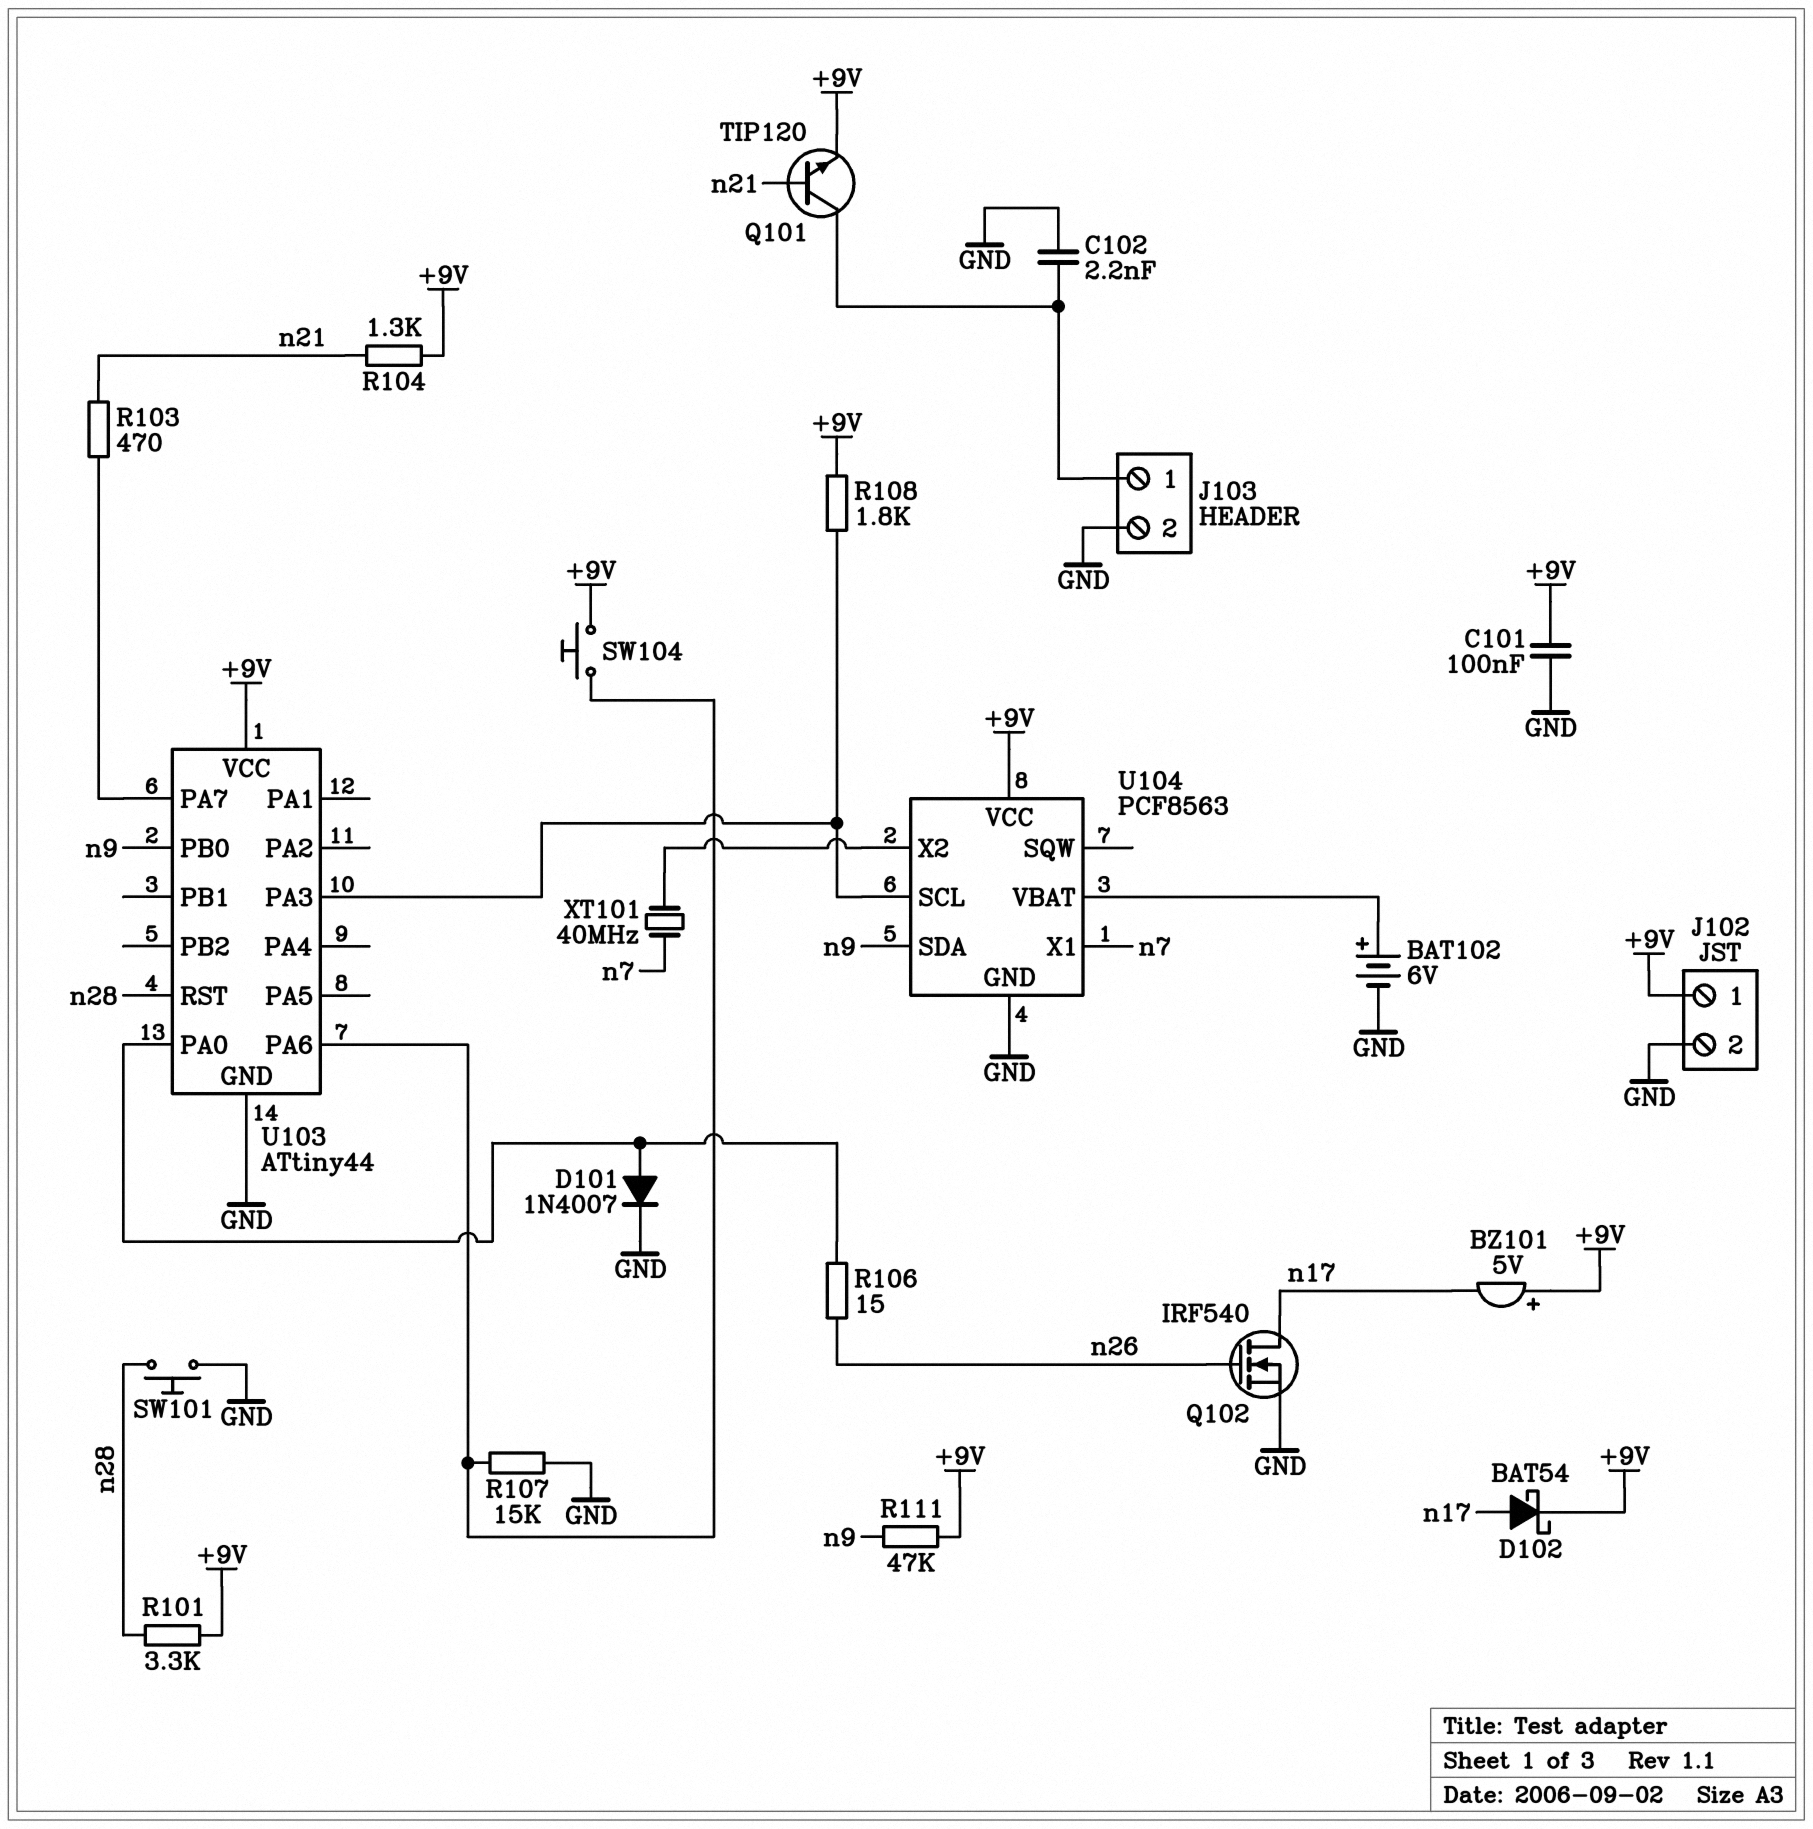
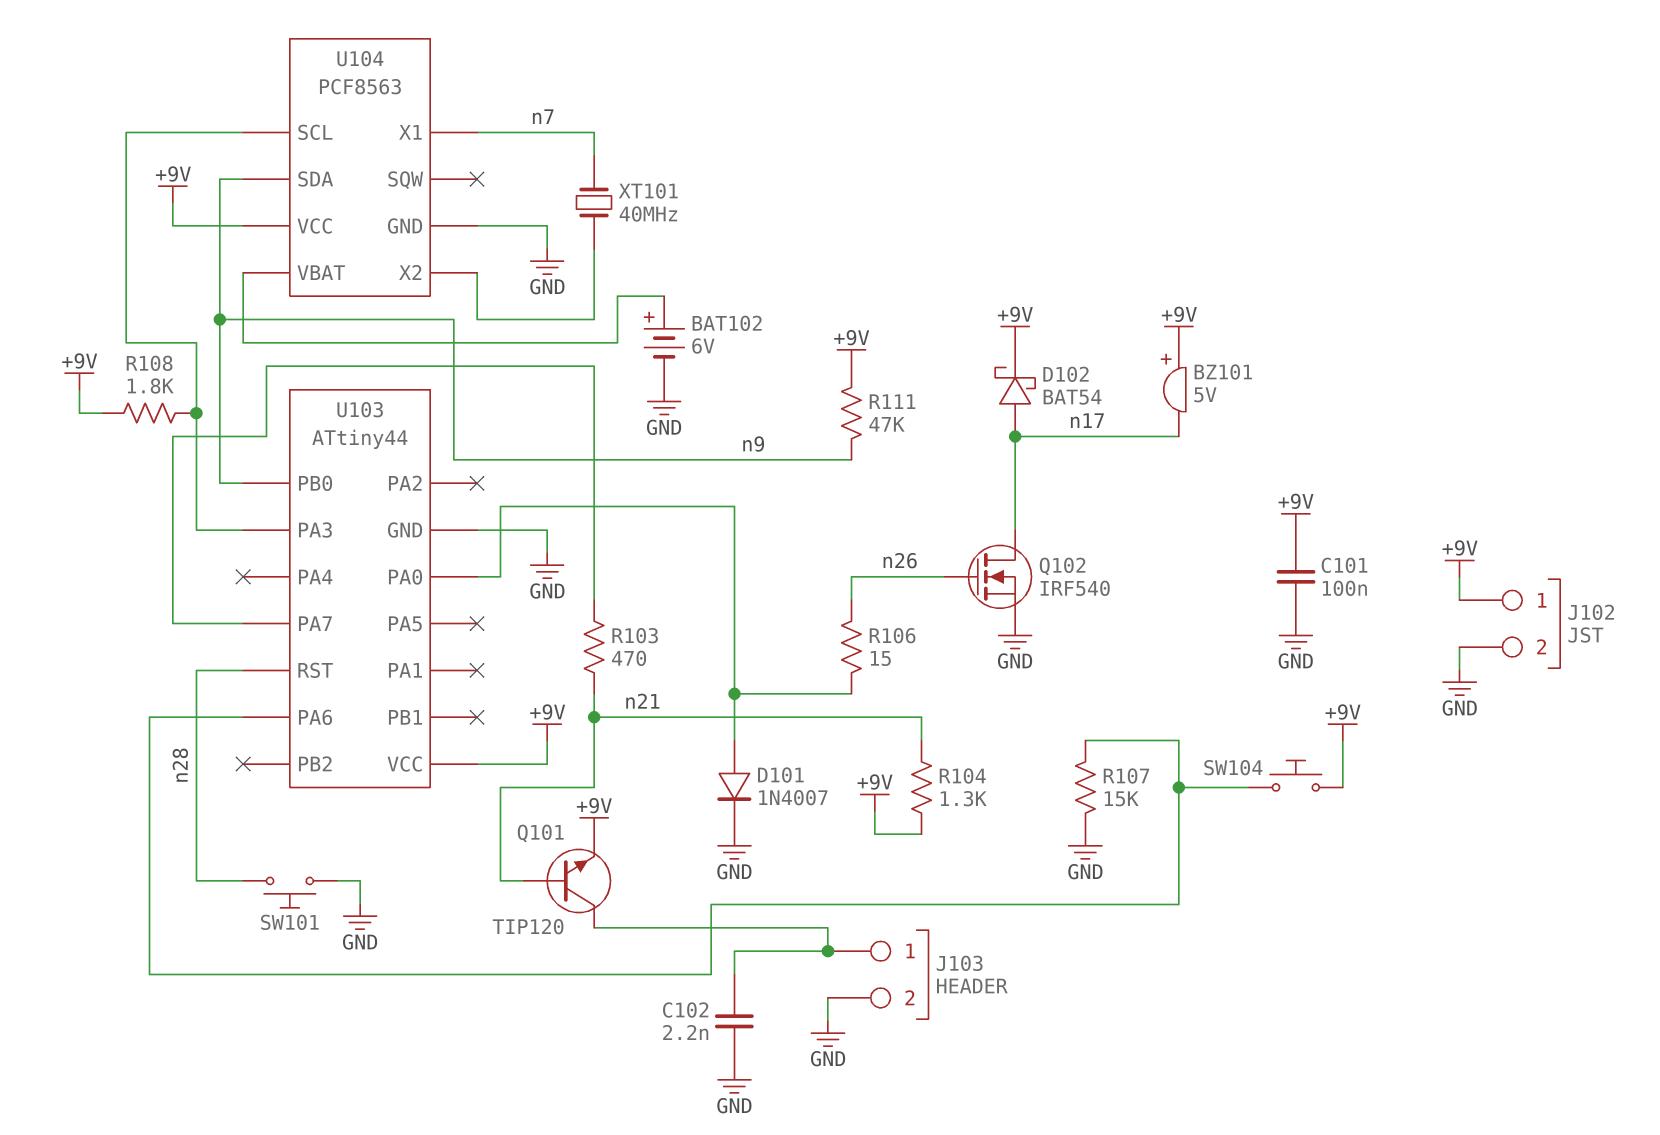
R101: 3.3k (+9V, n28) -> none

